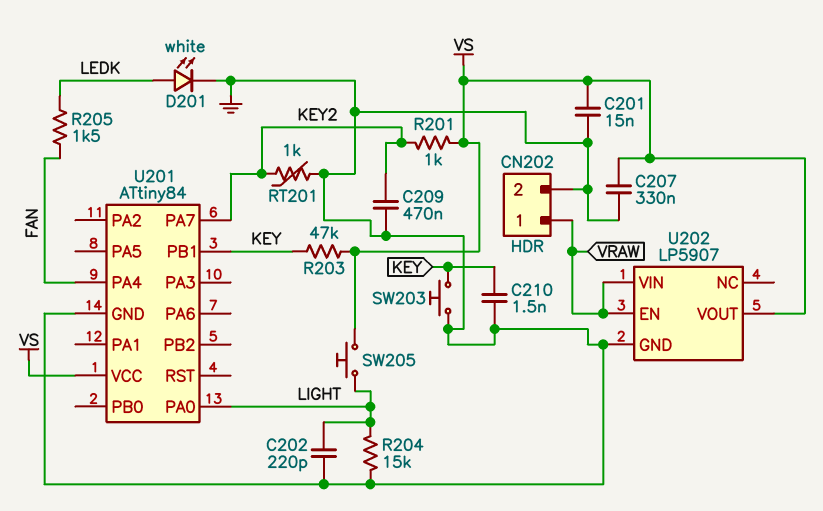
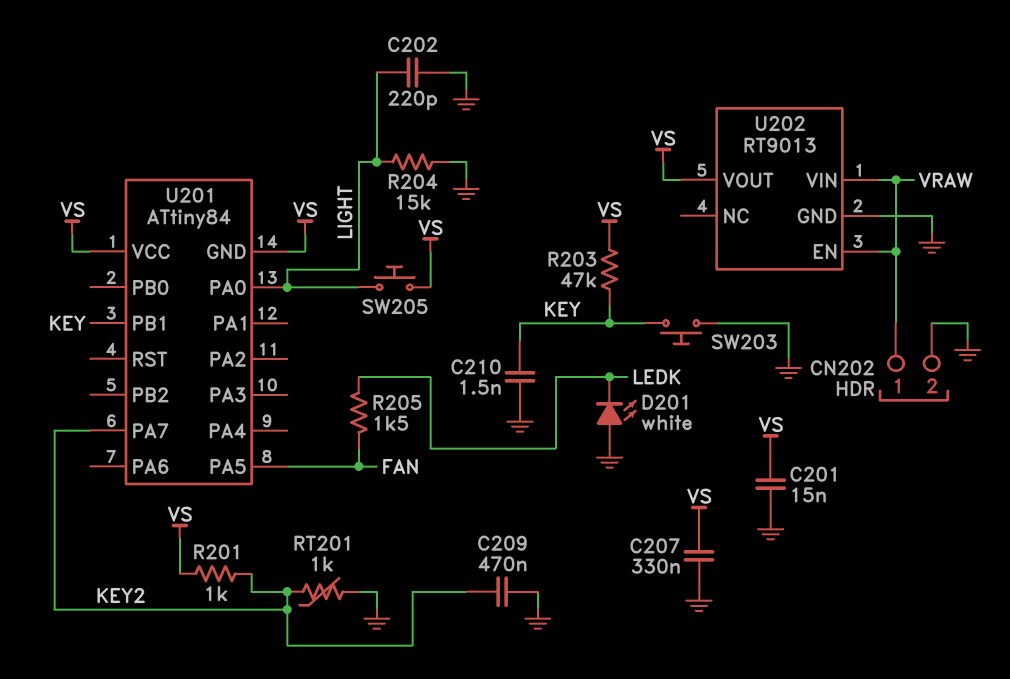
D201: LED white (A LEDK, K GND) -> LED white (A GND, K LEDK)
U201 pin GND: GND -> VS
U201 pin PA4: FAN -> none
U201 pin PA5: none -> FAN
U202: LP5907 -> RT9013

